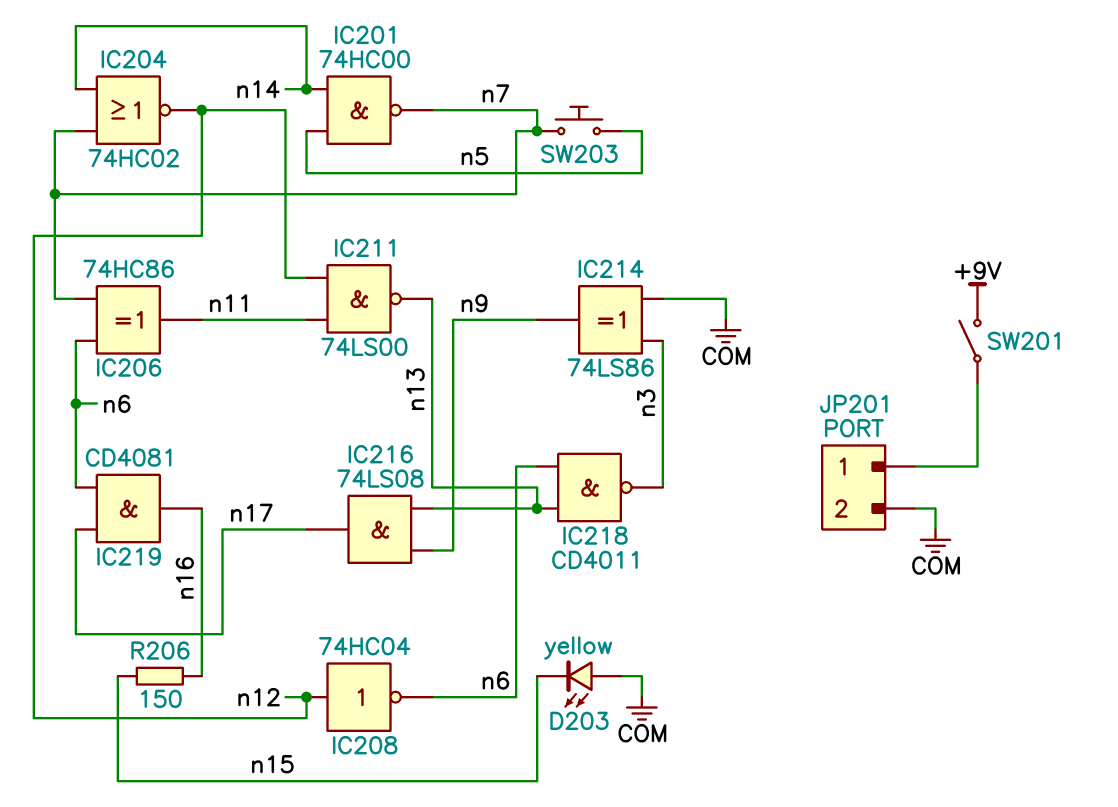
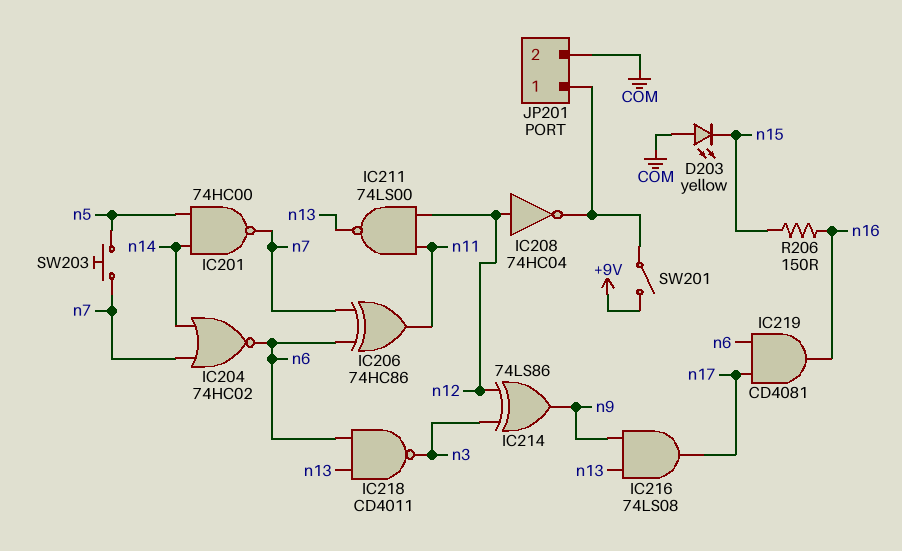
IC204: NOR 74HC02 (in n7, in n14, out n12) -> NOR 74HC02 (in n7, in n14, out n6)
IC208: NOT 74HC04 (in n12, out n6) -> NOT 74HC04 (in n12, out JP201/1)
IC214: XOR 74LS86 (in COM, in n3, out n9) -> XOR 74LS86 (in n3, in n12, out n9)

